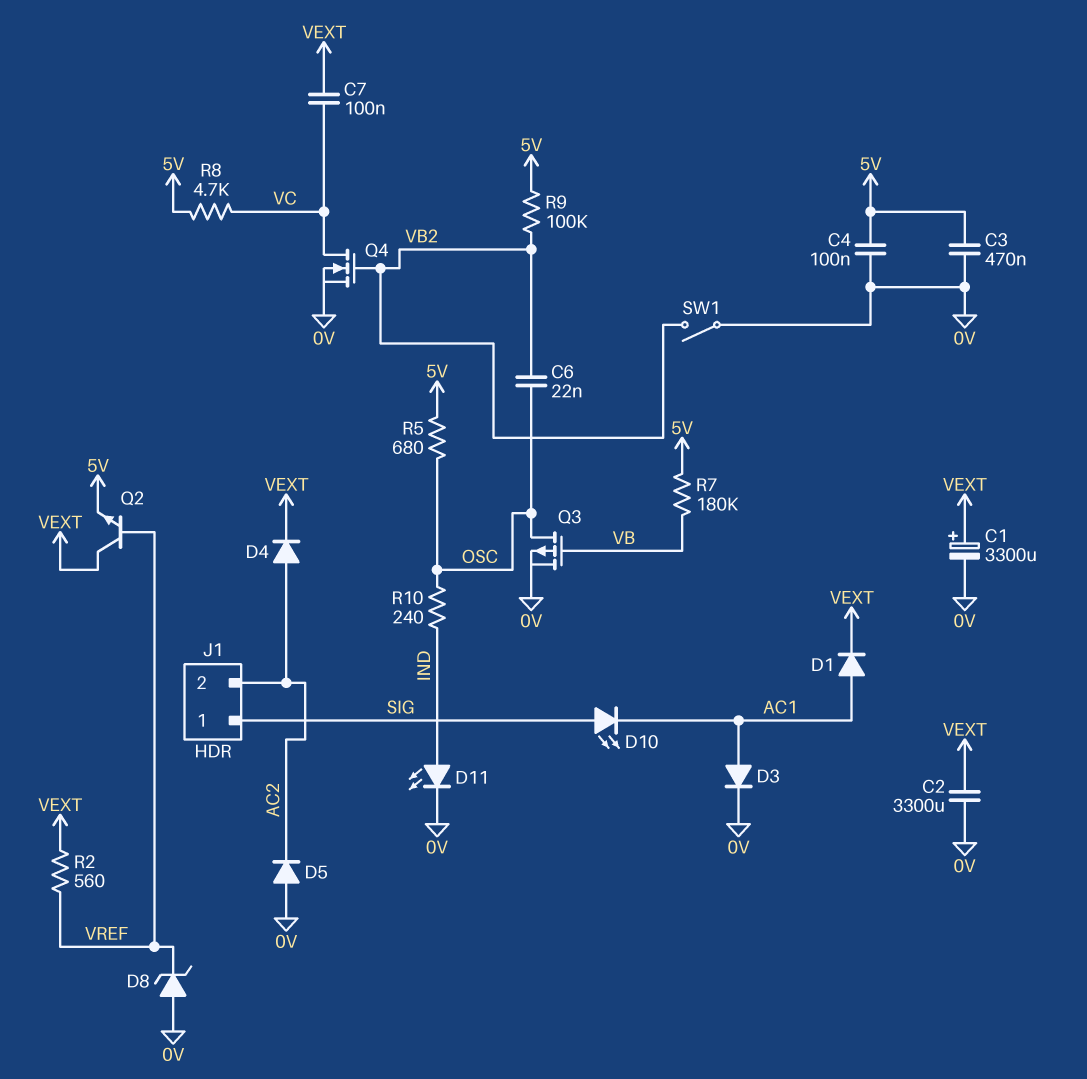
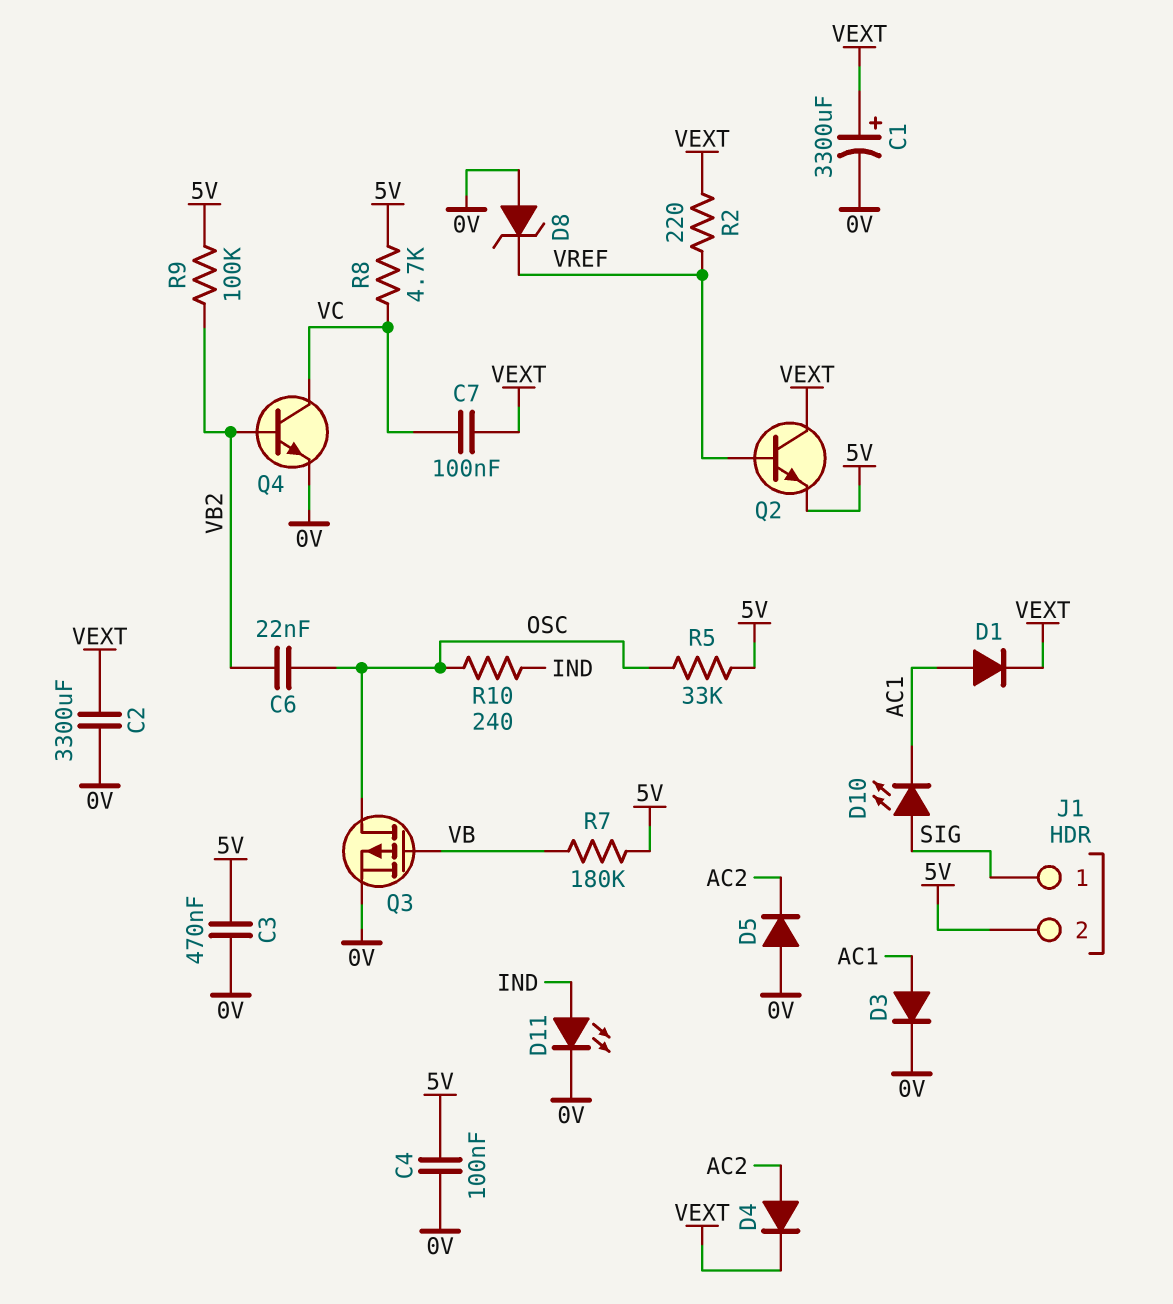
J1 pin 2: AC2 -> 5V
Q4: NMOS (G VB2, D VC, S 0V) -> NPN (B VB2, C VC, E 0V)
R2: 560 (VEXT, VREF) -> 220 (VEXT, VREF)
R5: 680 (5V, OSC) -> 33k (5V, OSC)
SW1: switch (0V, VB2) -> none

